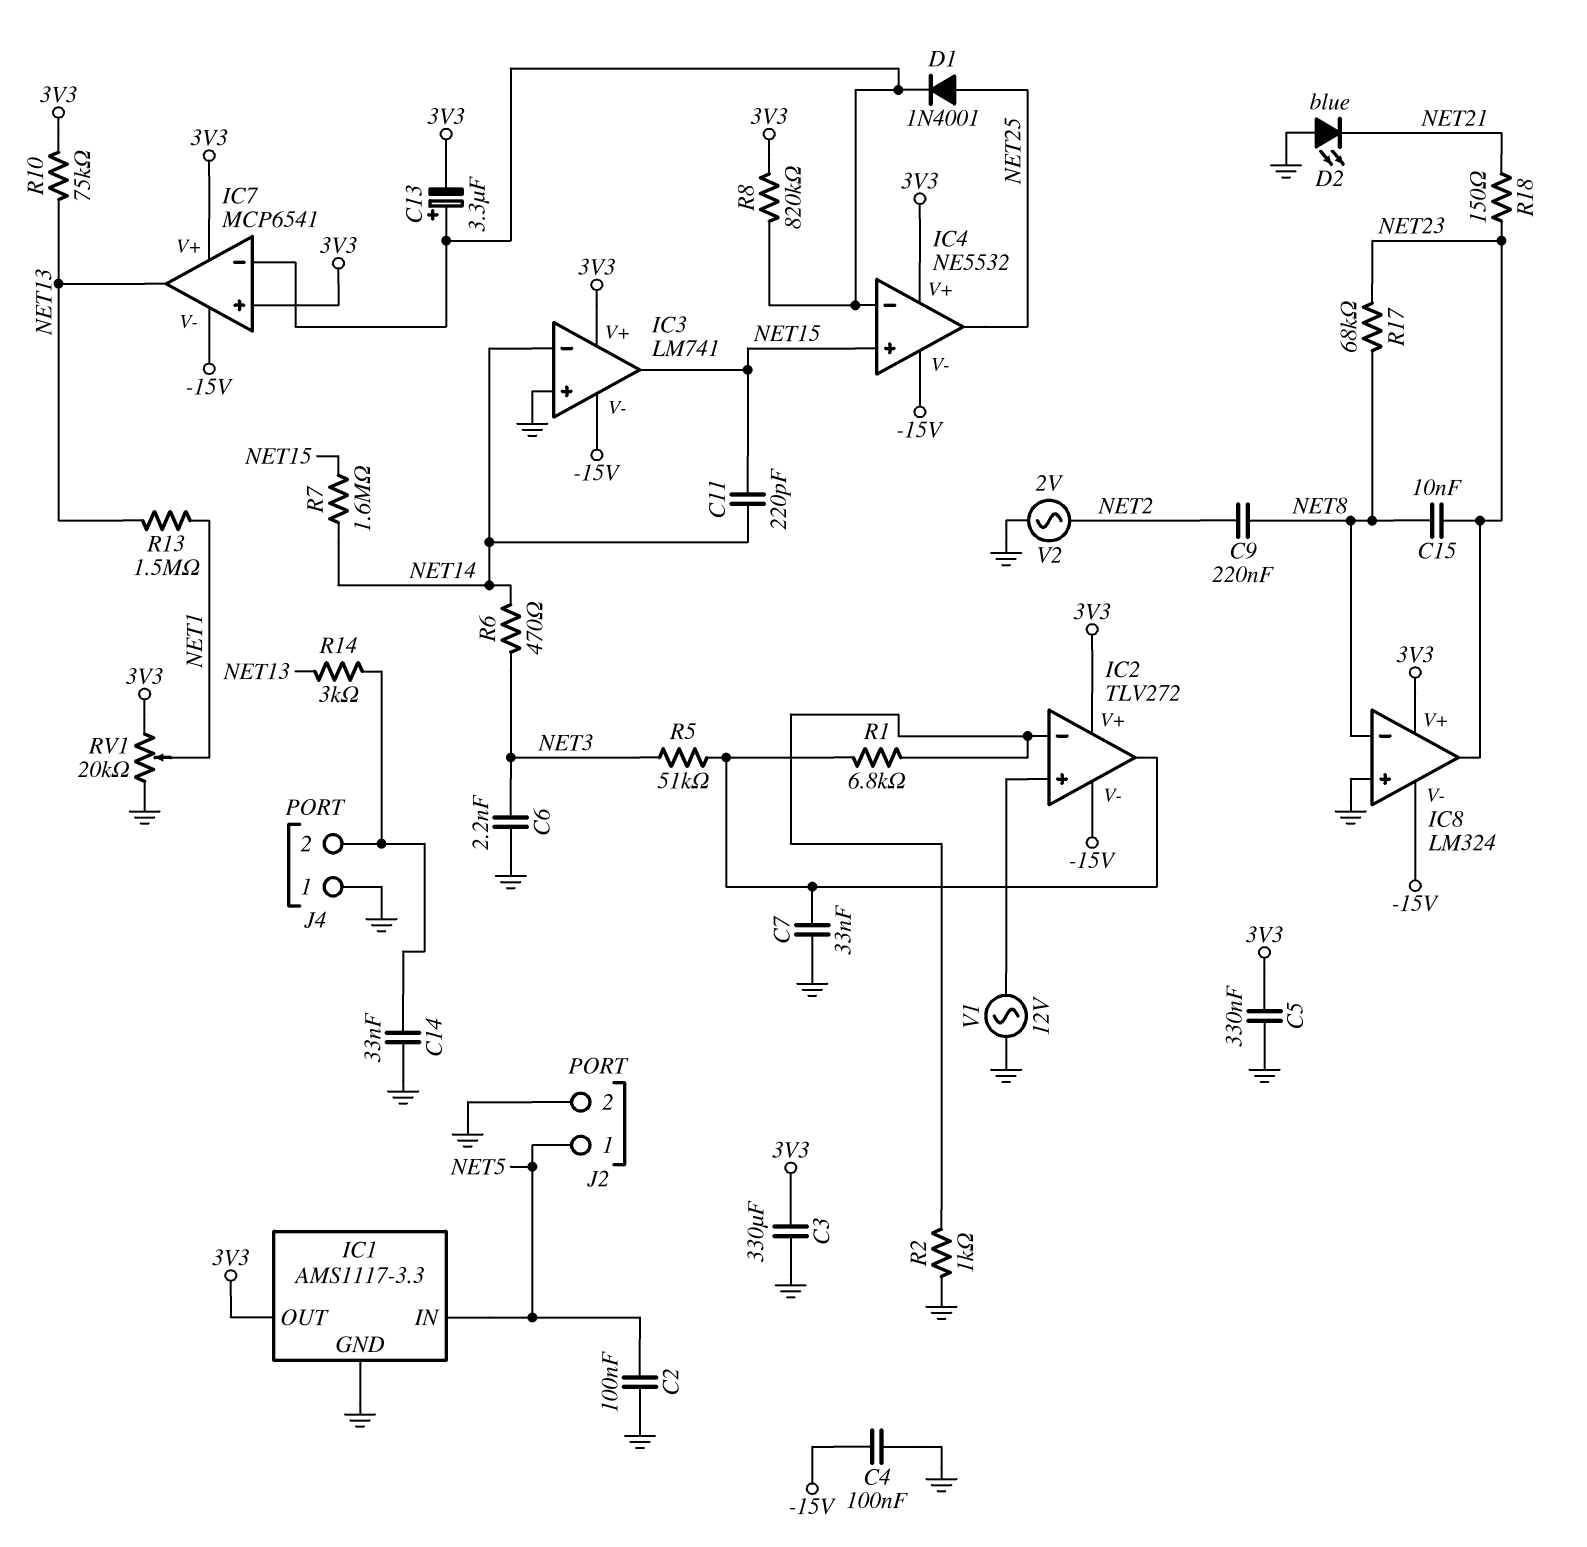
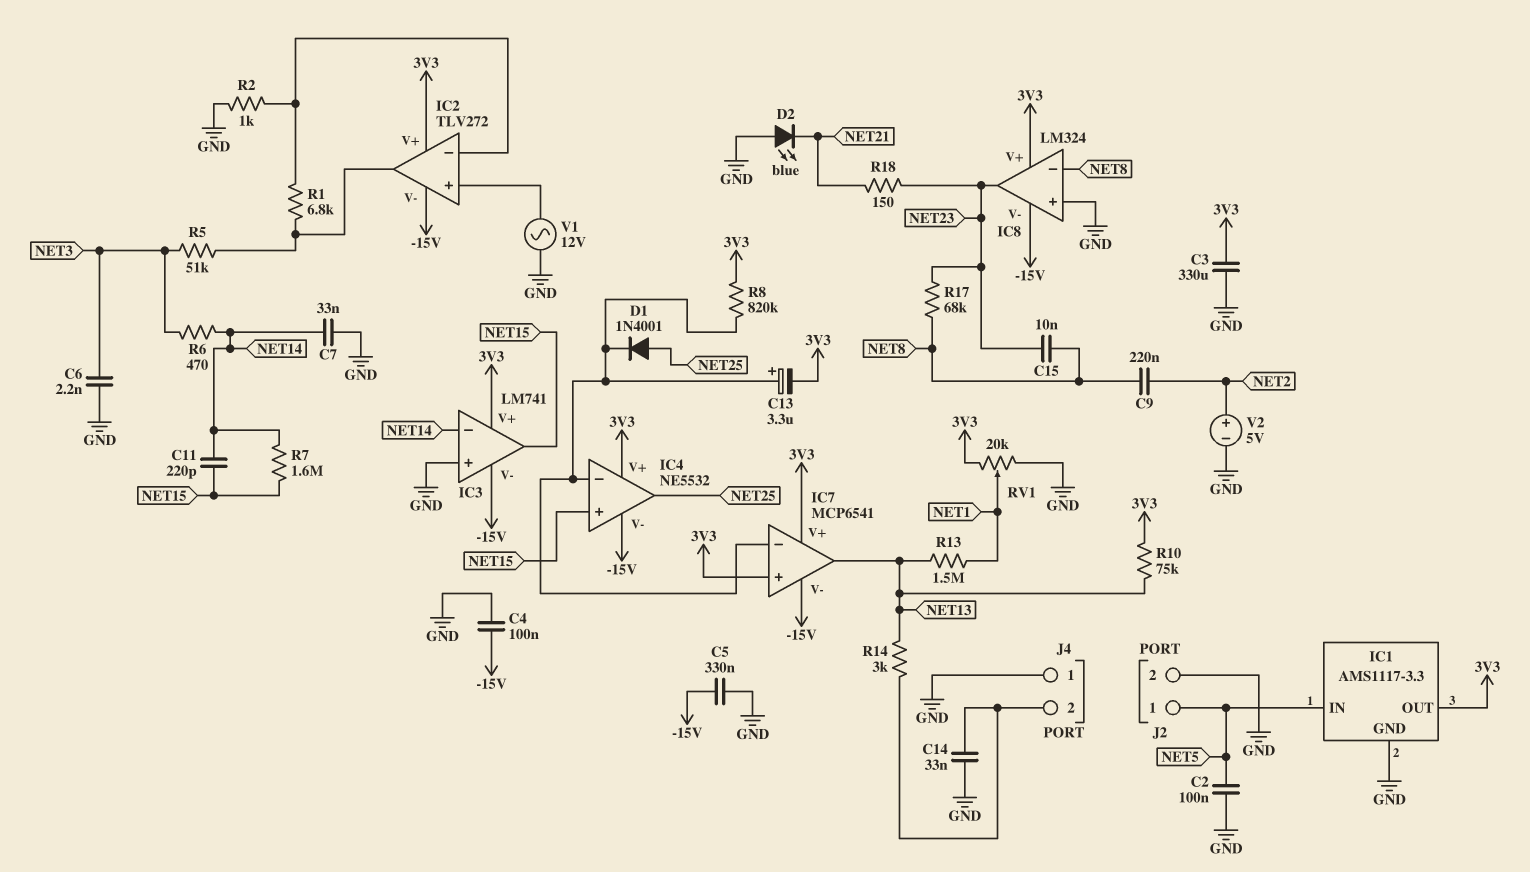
C5: 330nF (3V3, GND) -> 330nF (-15V, GND)
C7: 33nF (GND, IC2/out) -> 33nF (GND, NET14)
V2: AC 2V (GND, NET2) -> 5V (plus NET2, minus GND)

